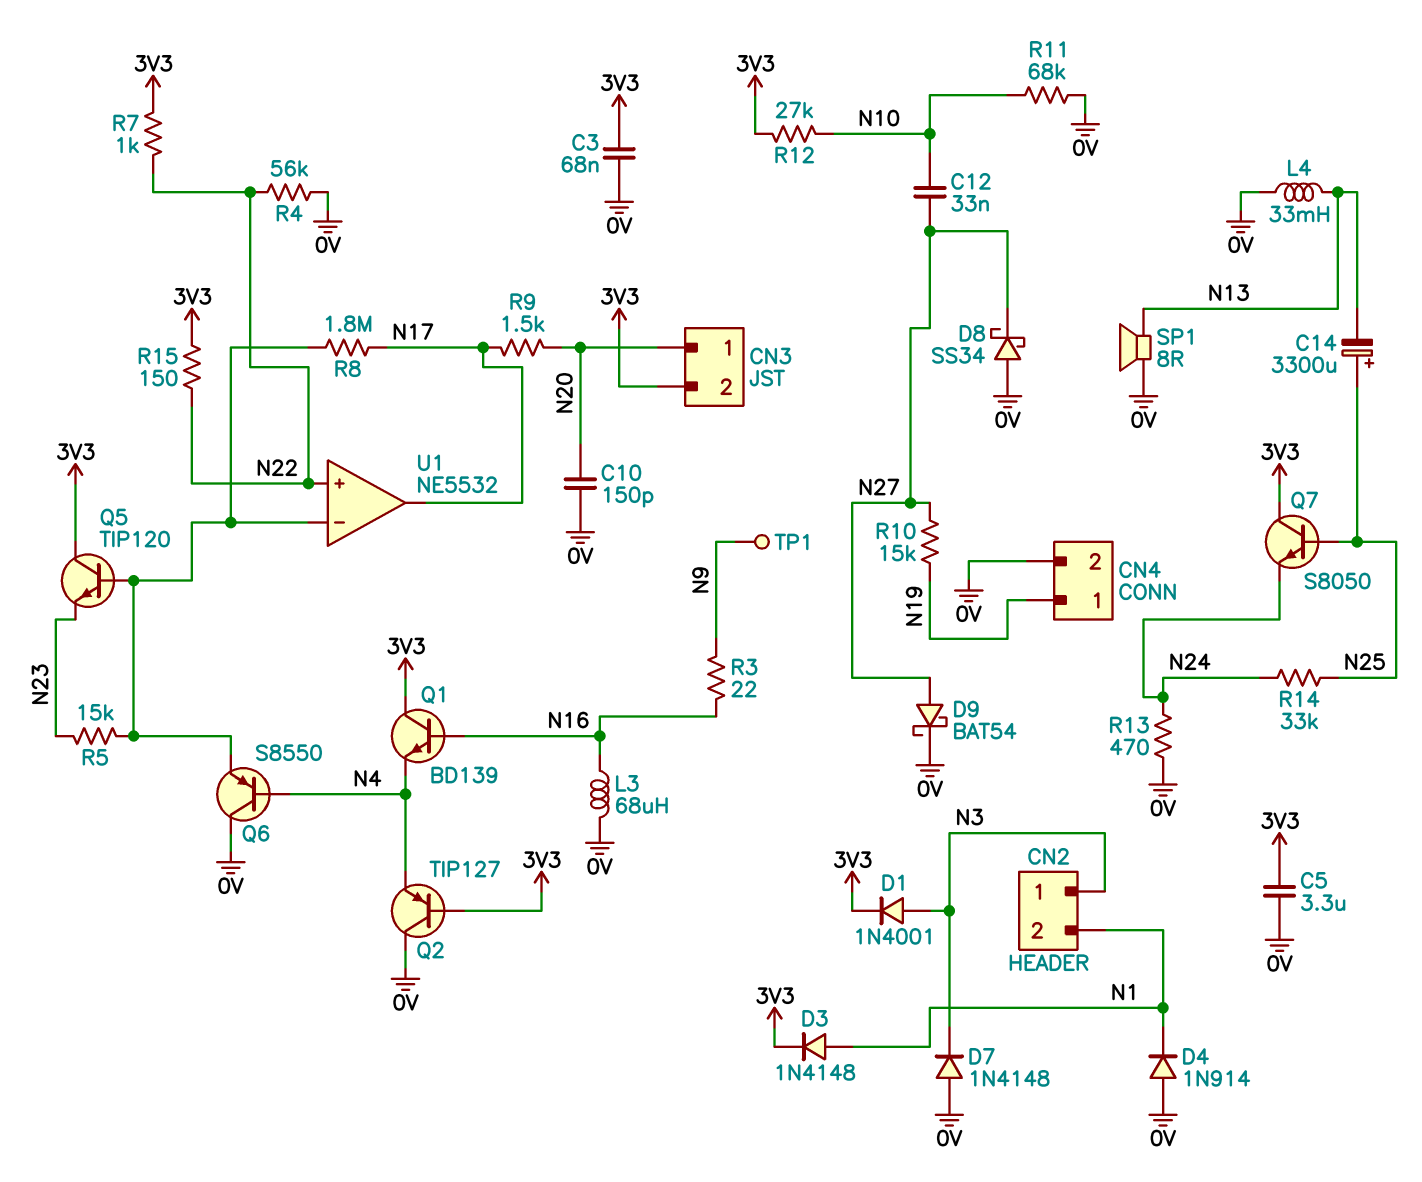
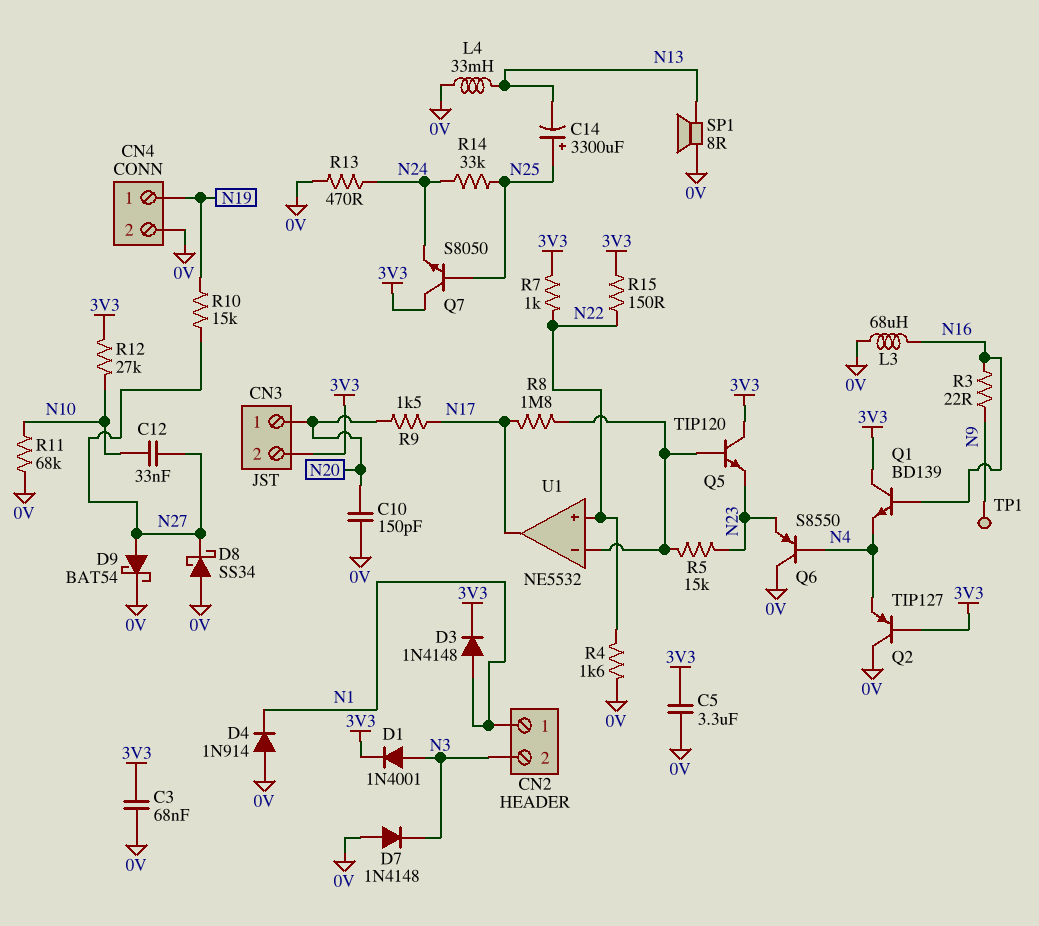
CN2 pin 1: N3 -> N1
CN2 pin 2: N1 -> N3
Q6: PNP S8550 (B N4, C 0V, E U1/in-) -> PNP S8550 (B N4, C 0V, E N23)
R4: 56k (0V, N22) -> 1.6k (0V, N22)

